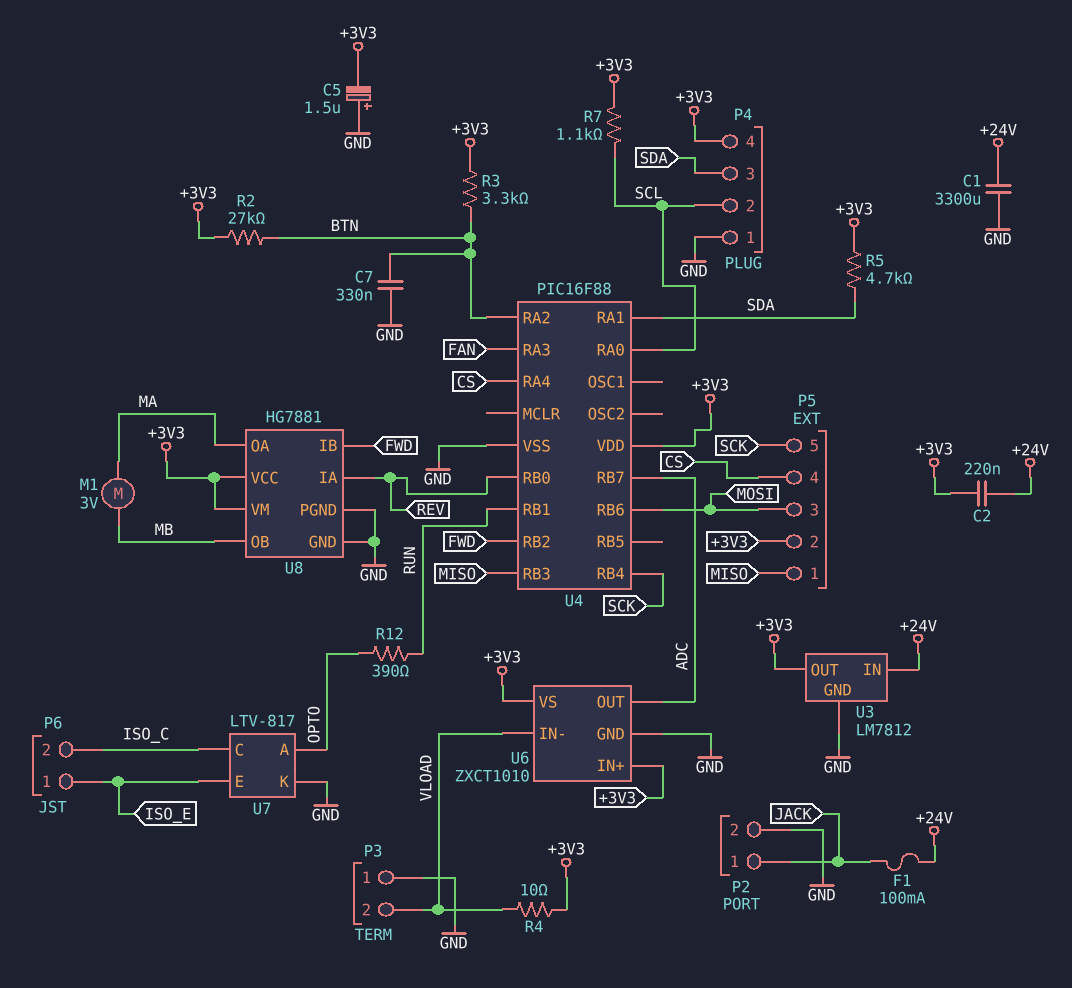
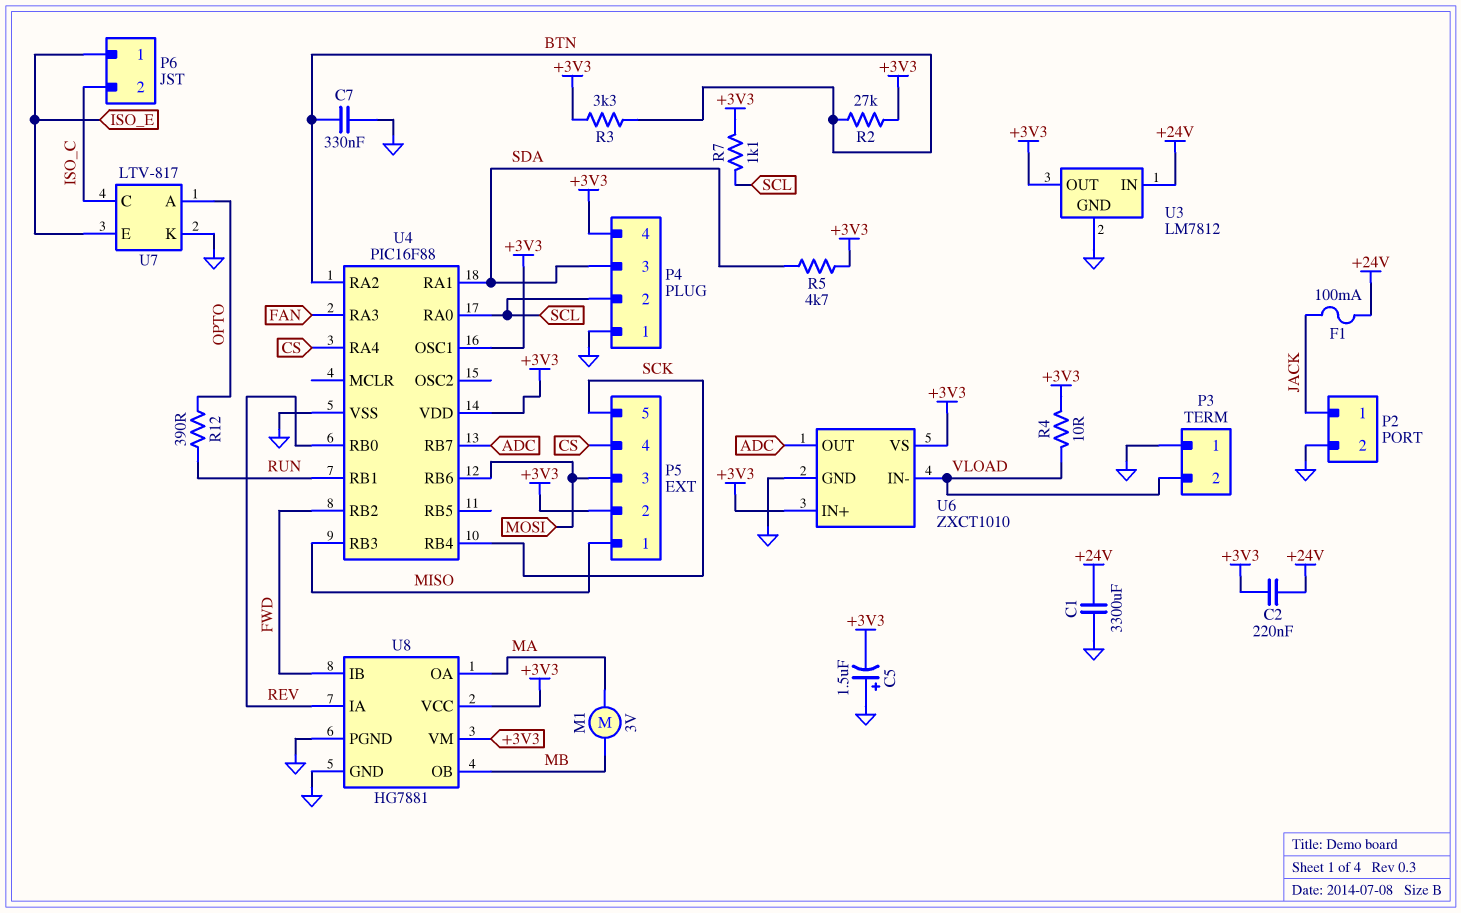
U4 pin OSC1: none -> +3V3

